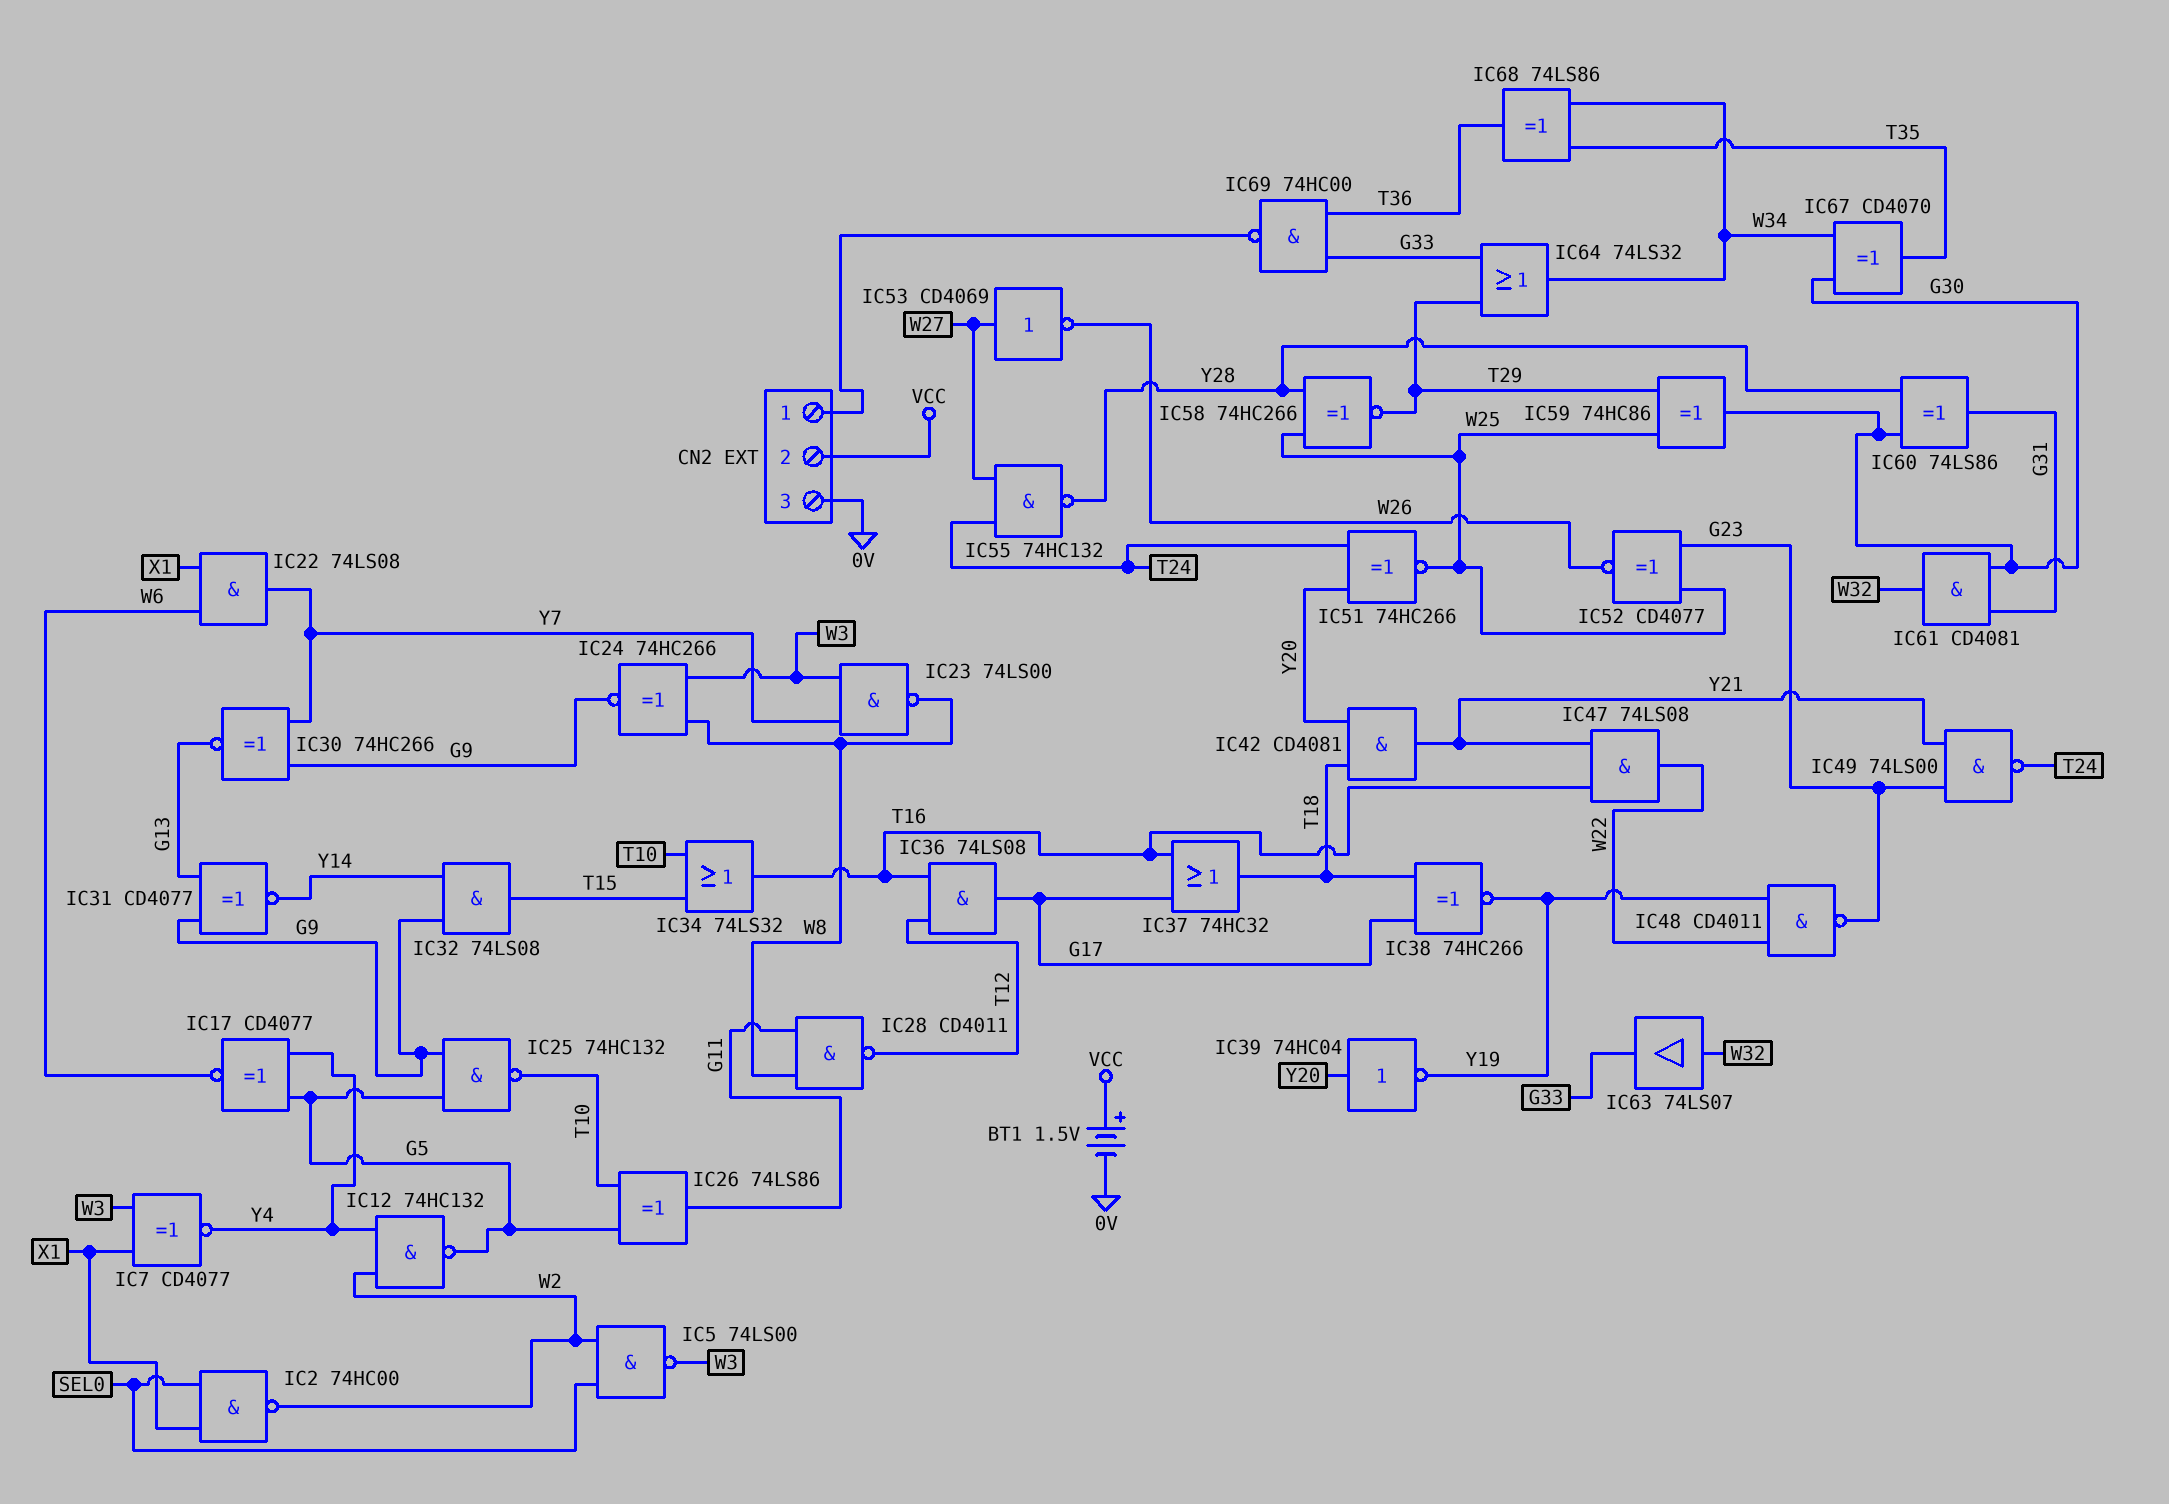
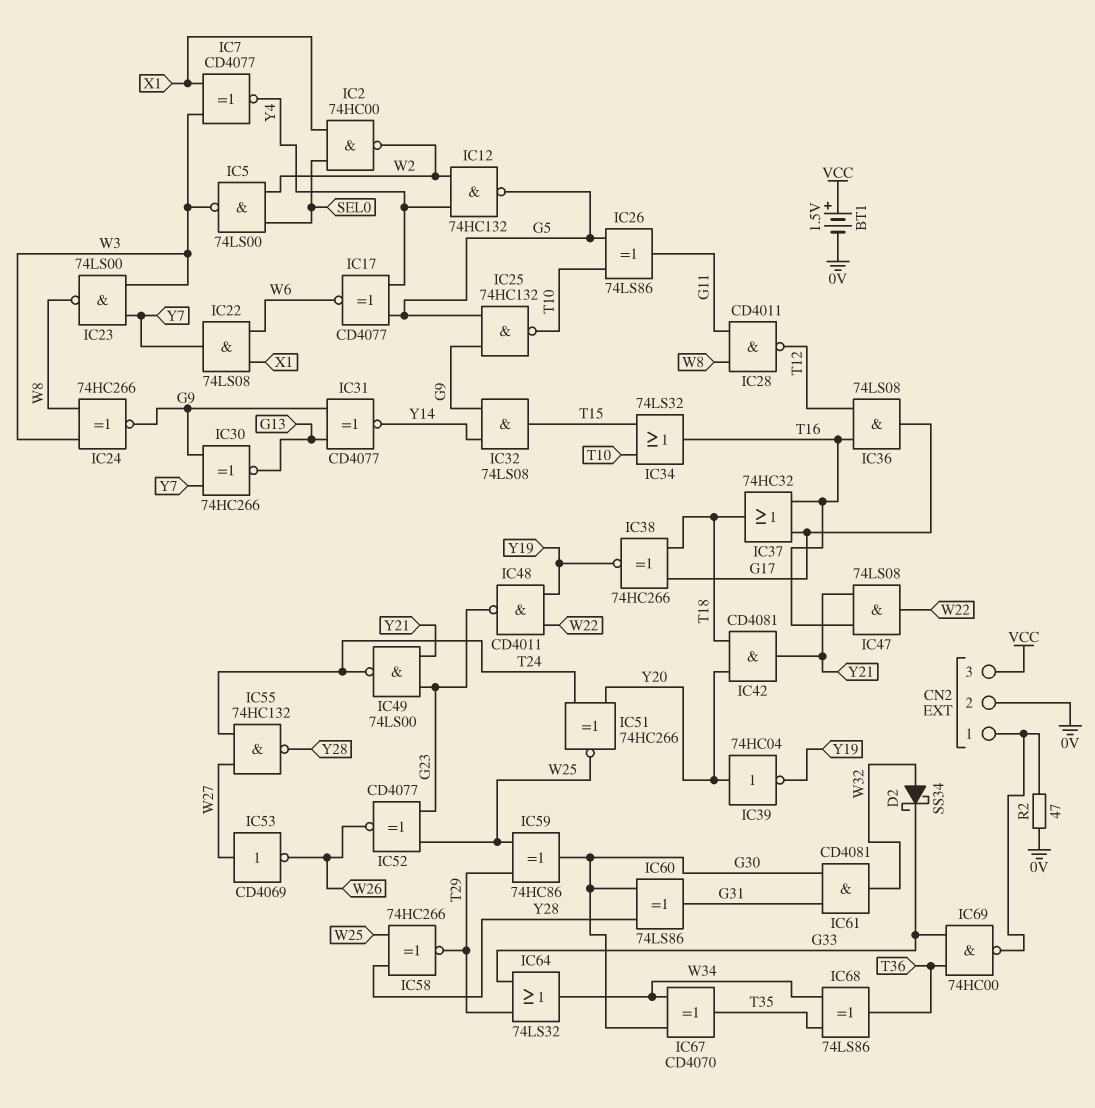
CN2 pin 2: VCC -> 0V
CN2 pin 3: 0V -> VCC
D2: none -> schottky SS34 (A W32, K G33)
IC63: buffer 74LS07 (in W32, out G33) -> none
R2: none -> 47 (0V, CN2/1)

